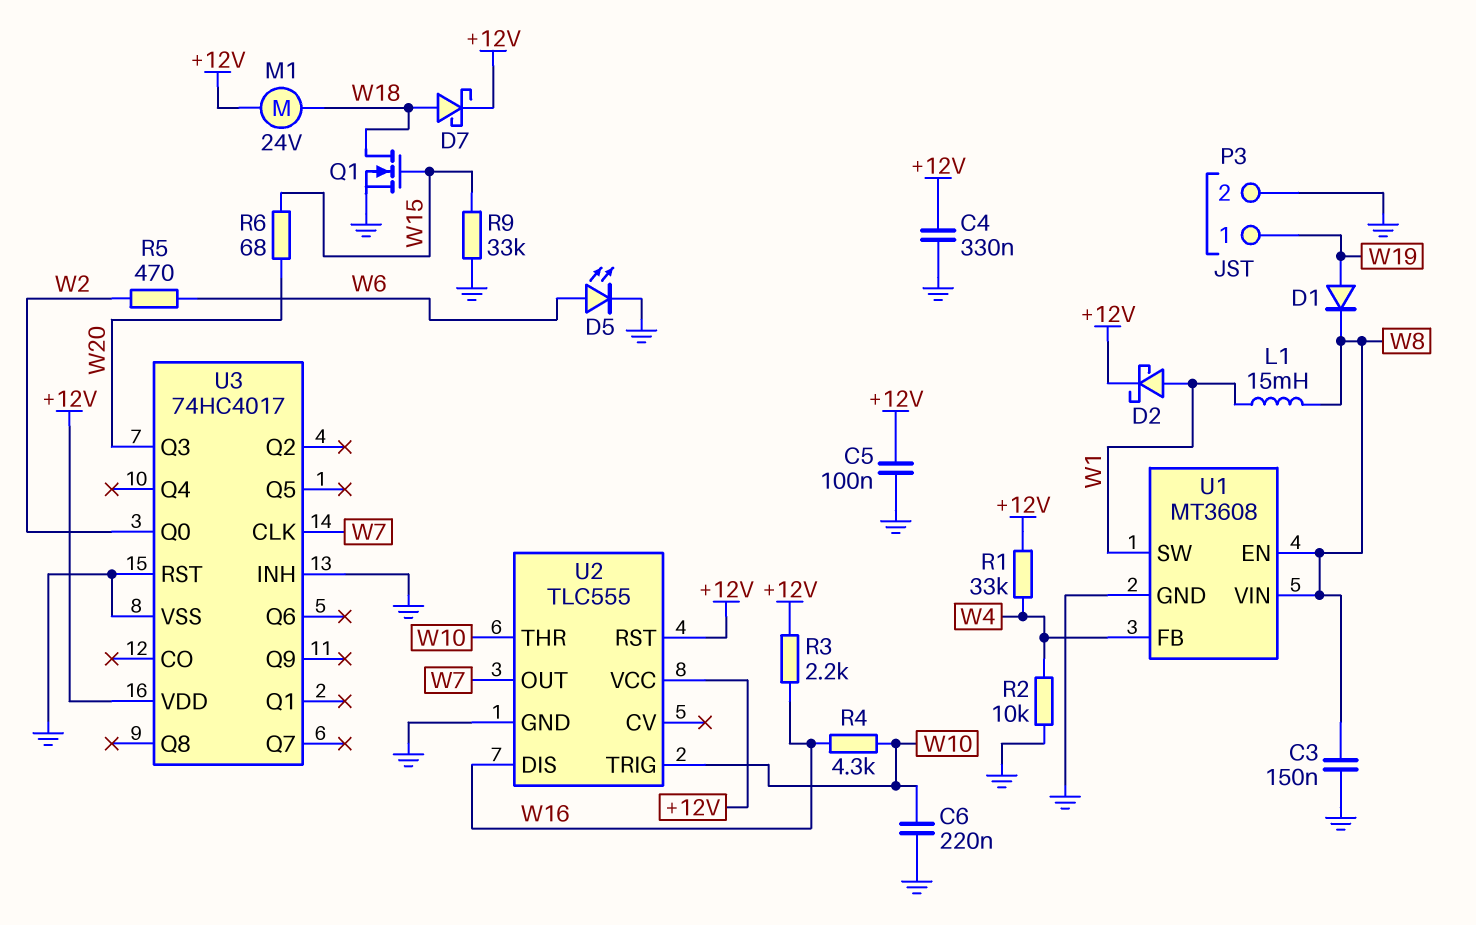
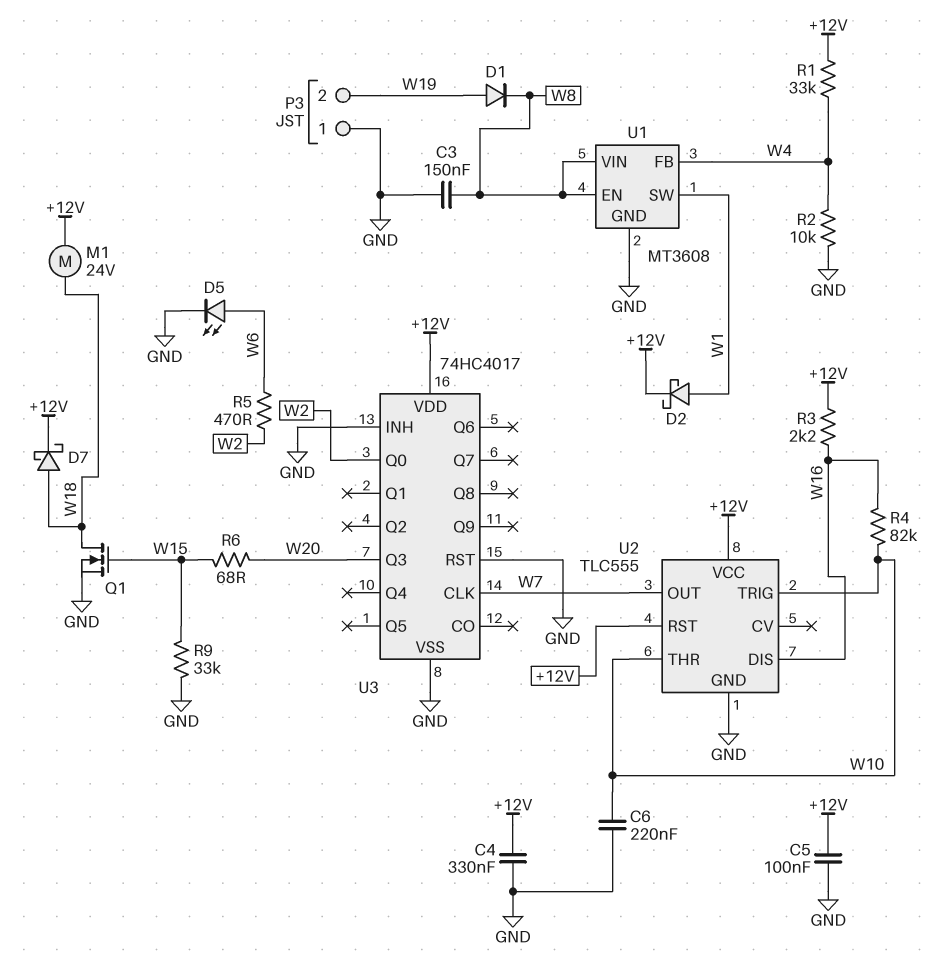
L1: 15mH (W1, W8) -> none
P3 pin 1: W19 -> GND
P3 pin 2: GND -> W19
R4: 4.3k (W10, W16) -> 82k (W10, W16)

